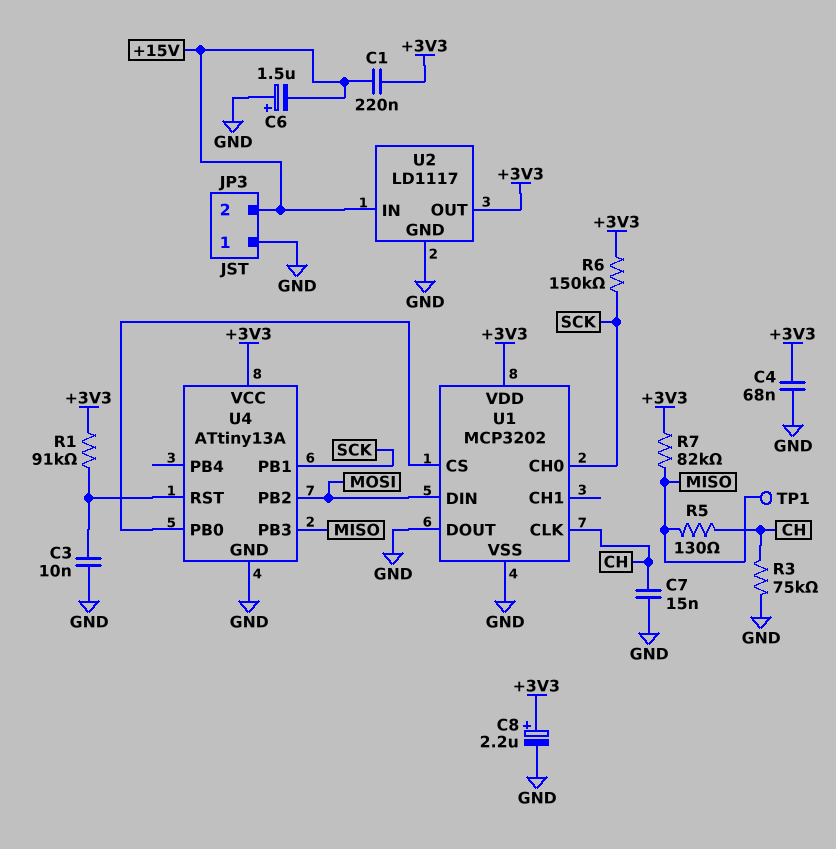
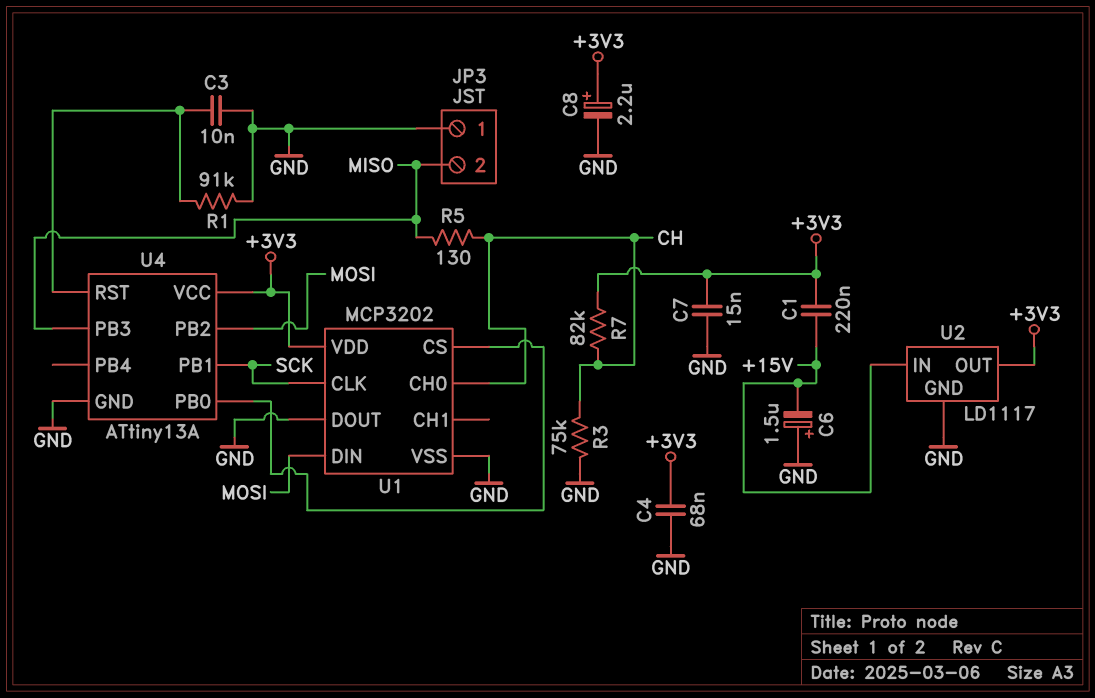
C7: 15nF (CH, GND) -> 15nF (+3V3, GND)
JP3 pin 2: +15V -> MISO
R1: 91k (+3V3, U4/RST) -> 91k (GND, U4/RST)
R6: 150k (+3V3, SCK) -> none
R7: 82k (+3V3, MISO) -> 82k (+3V3, CH)
TP1: test point (MISO) -> none
U1 pin CH0: SCK -> CH
U1 pin CLK: CH -> SCK

